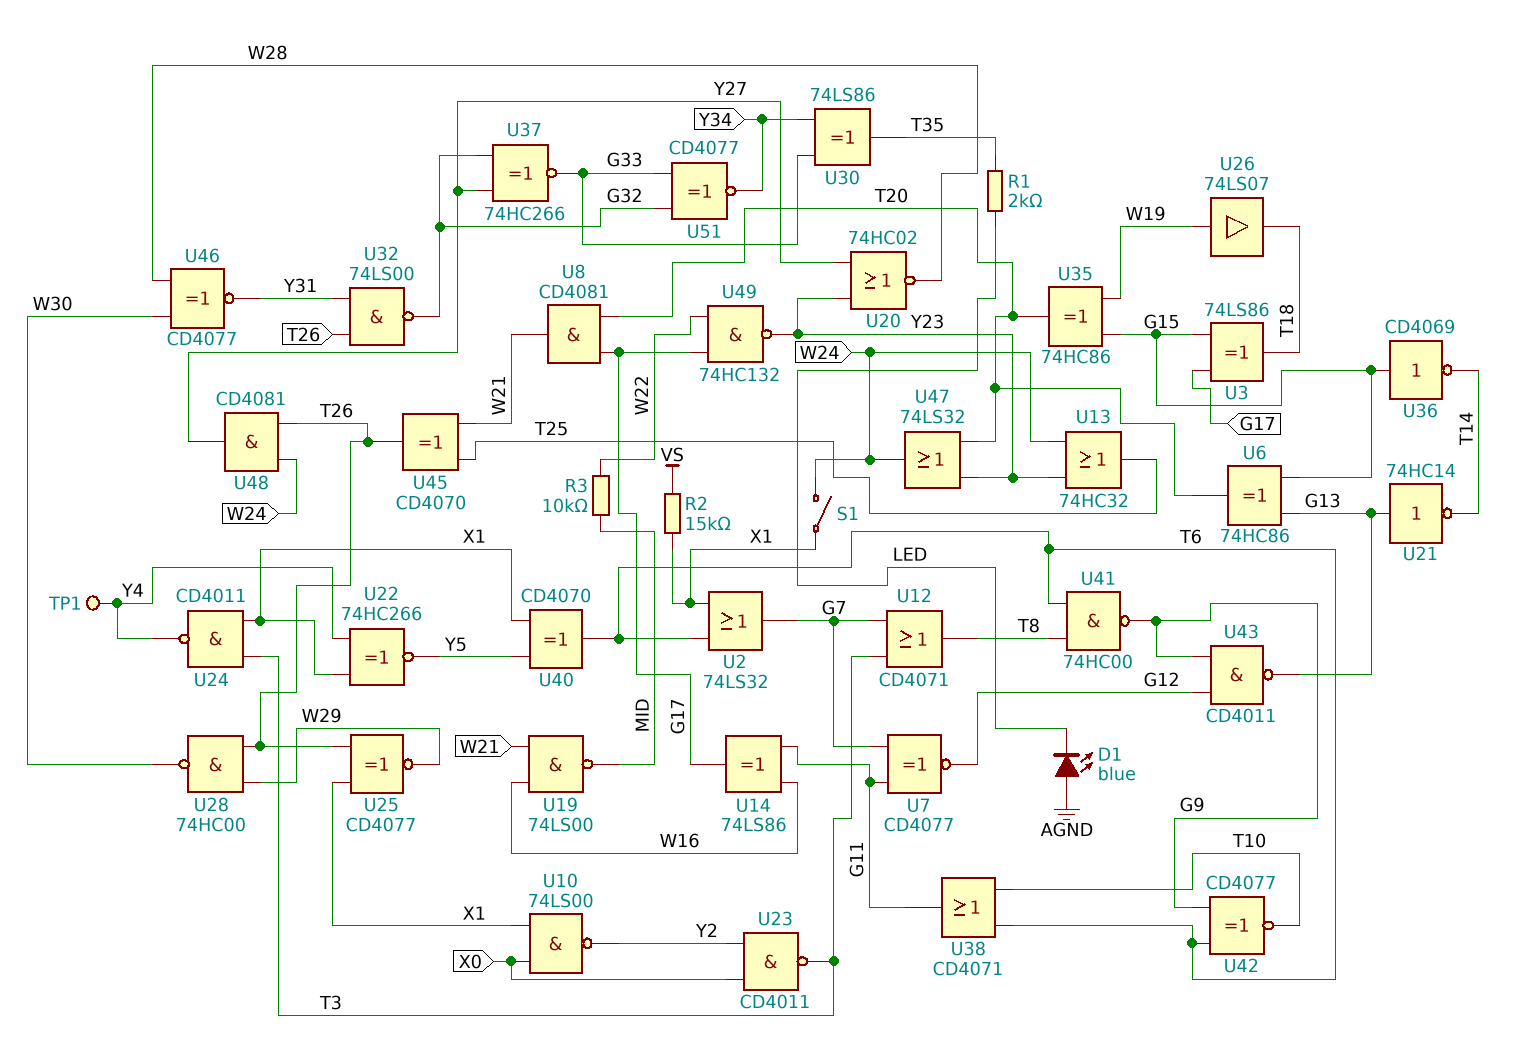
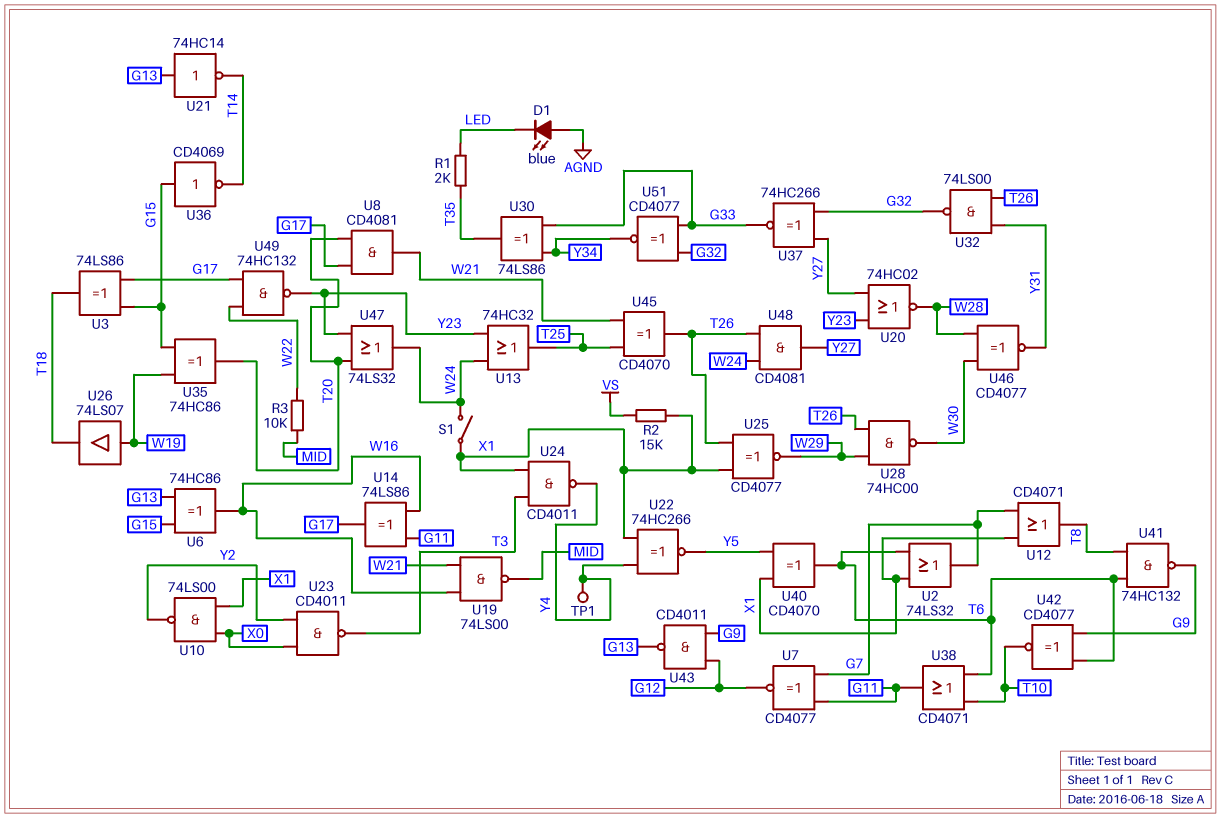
U6: XOR 74HC86 (in G13, in G15, out T20) -> XOR 74HC86 (in G13, in G15, out W16)
U12: OR CD4071 (in G7, in T3, out T8) -> OR CD4071 (in G7, in X1, out T8)
U41: NAND 74HC00 (in T6, in T8, out G9) -> NAND 74HC132 (in T6, in T8, out G9)

